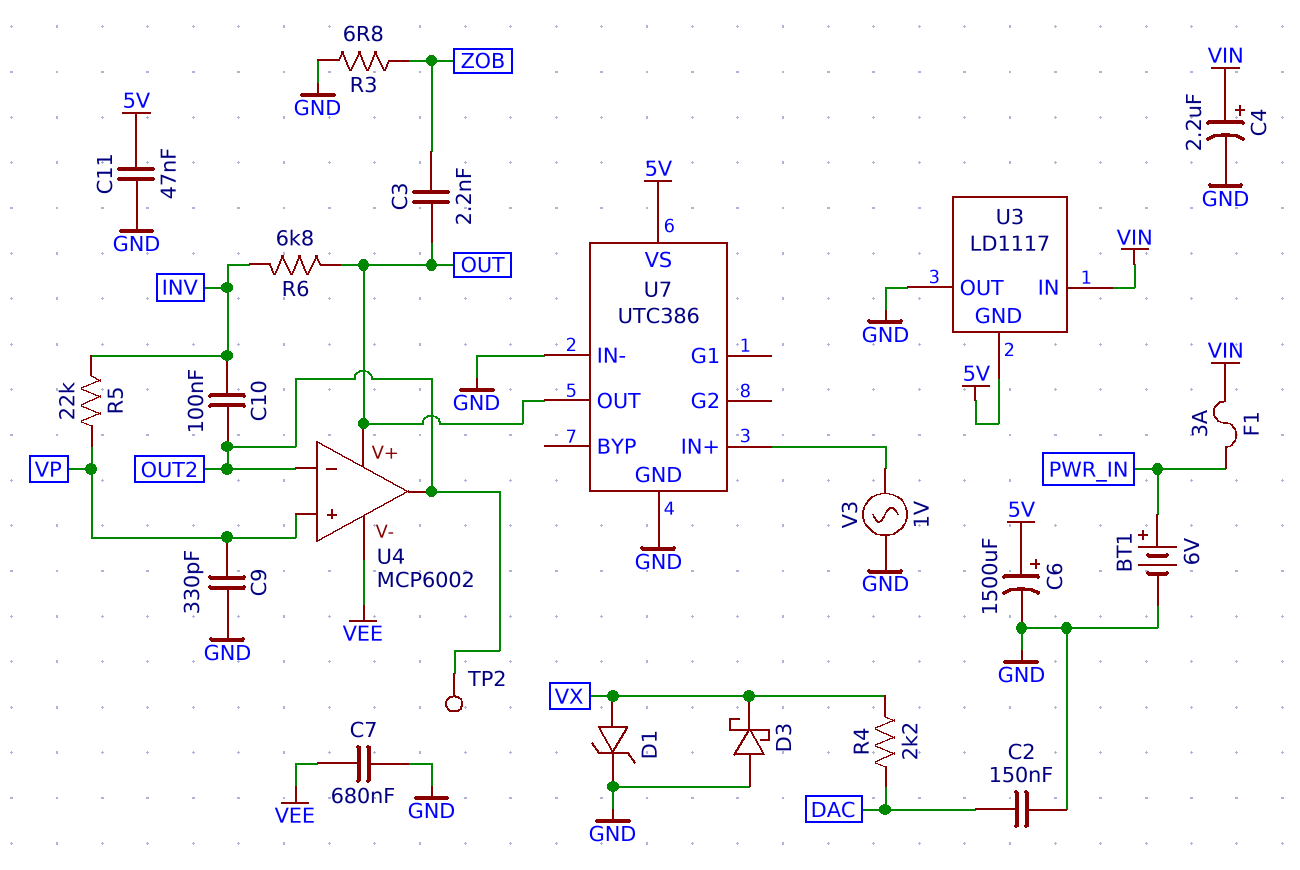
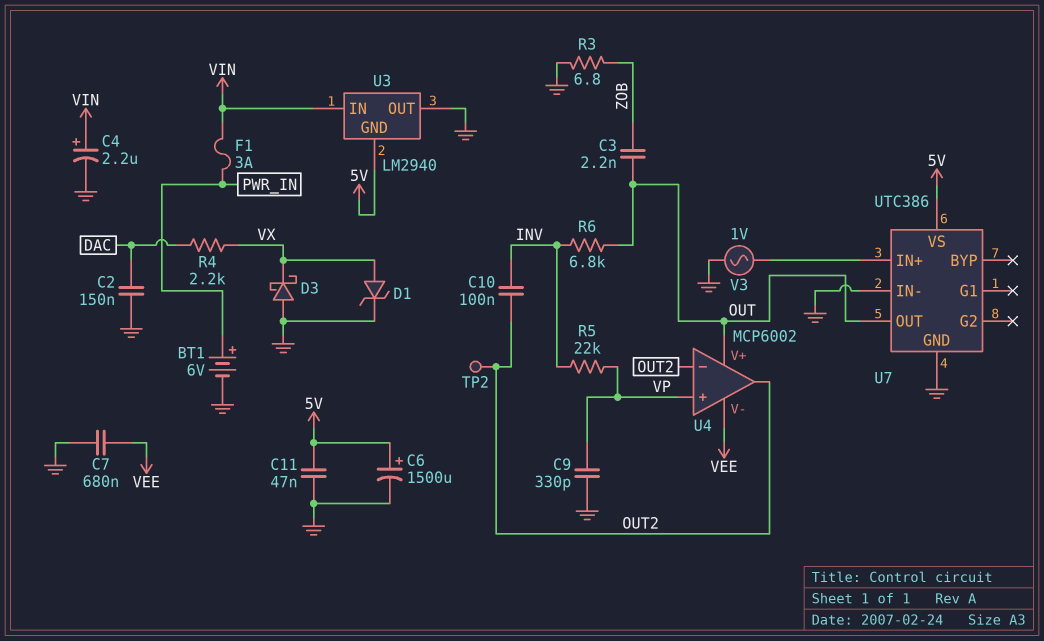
U3: LD1117 -> LM2940

